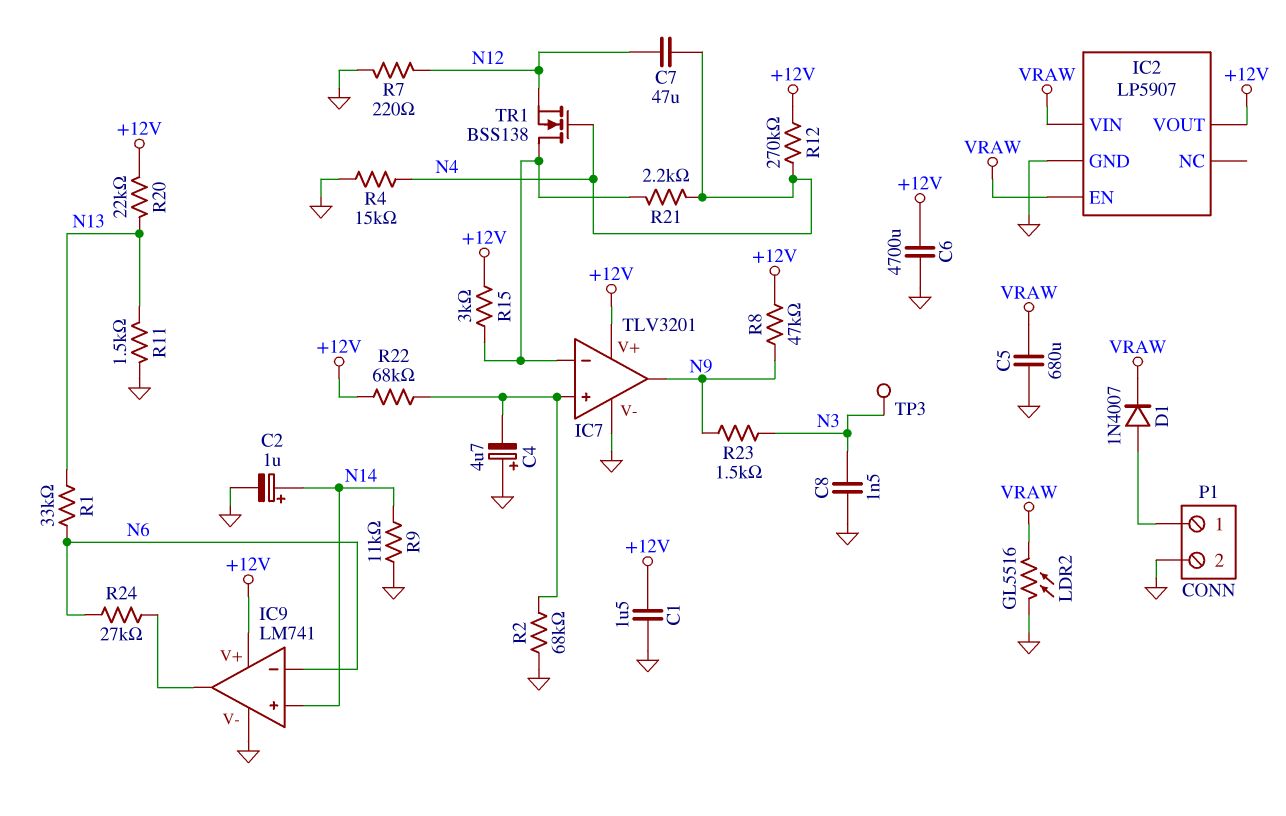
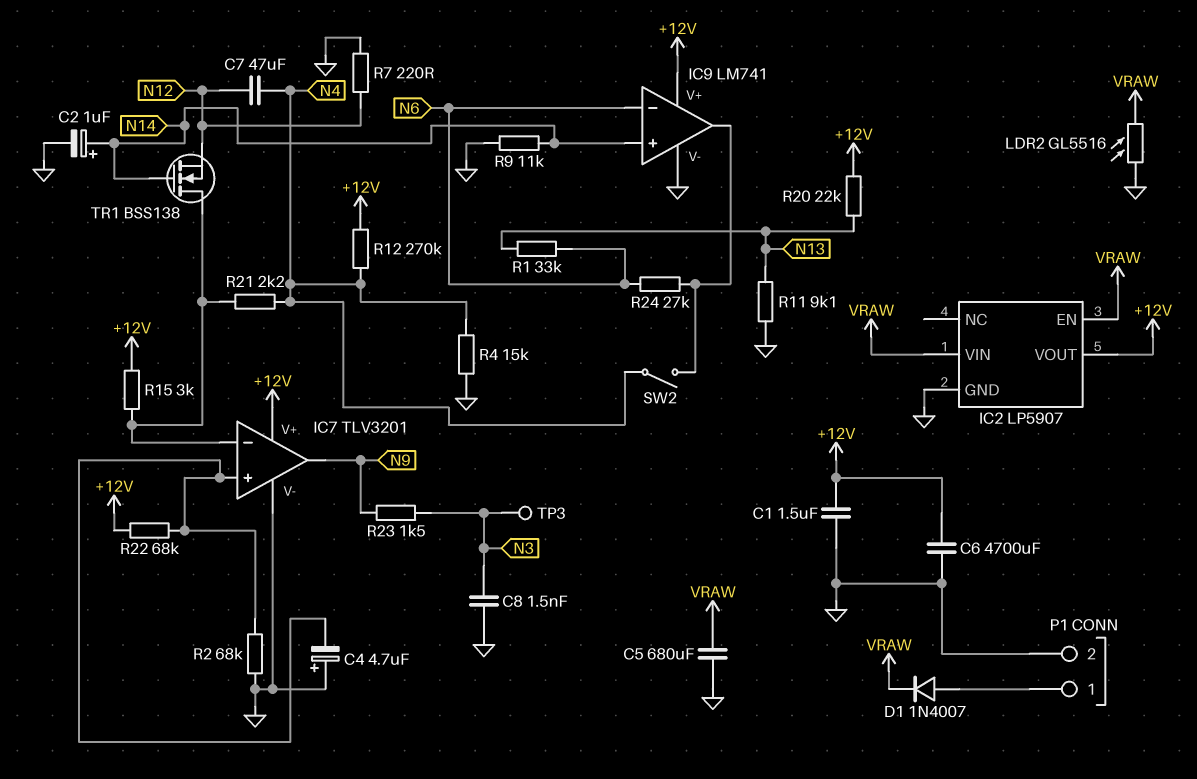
R8: 47k (+12V, N9) -> none
R11: 1.5k (GND, N13) -> 9.1k (GND, N13)
SW2: none -> switch (IC9/out, N4)
TR1: NMOS BSS138 (G N4, D IC7/in-, S N12) -> NMOS BSS138 (G N14, D IC7/in-, S N12)

